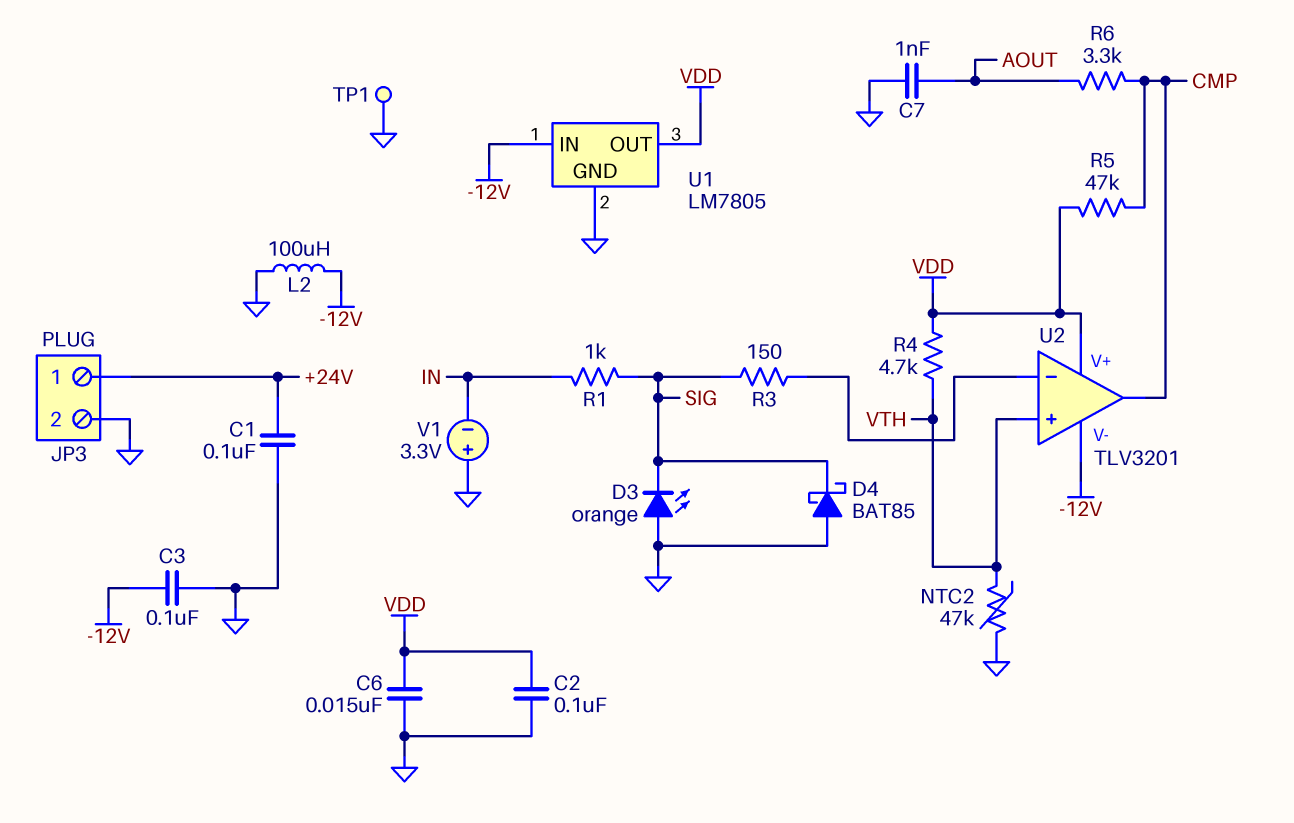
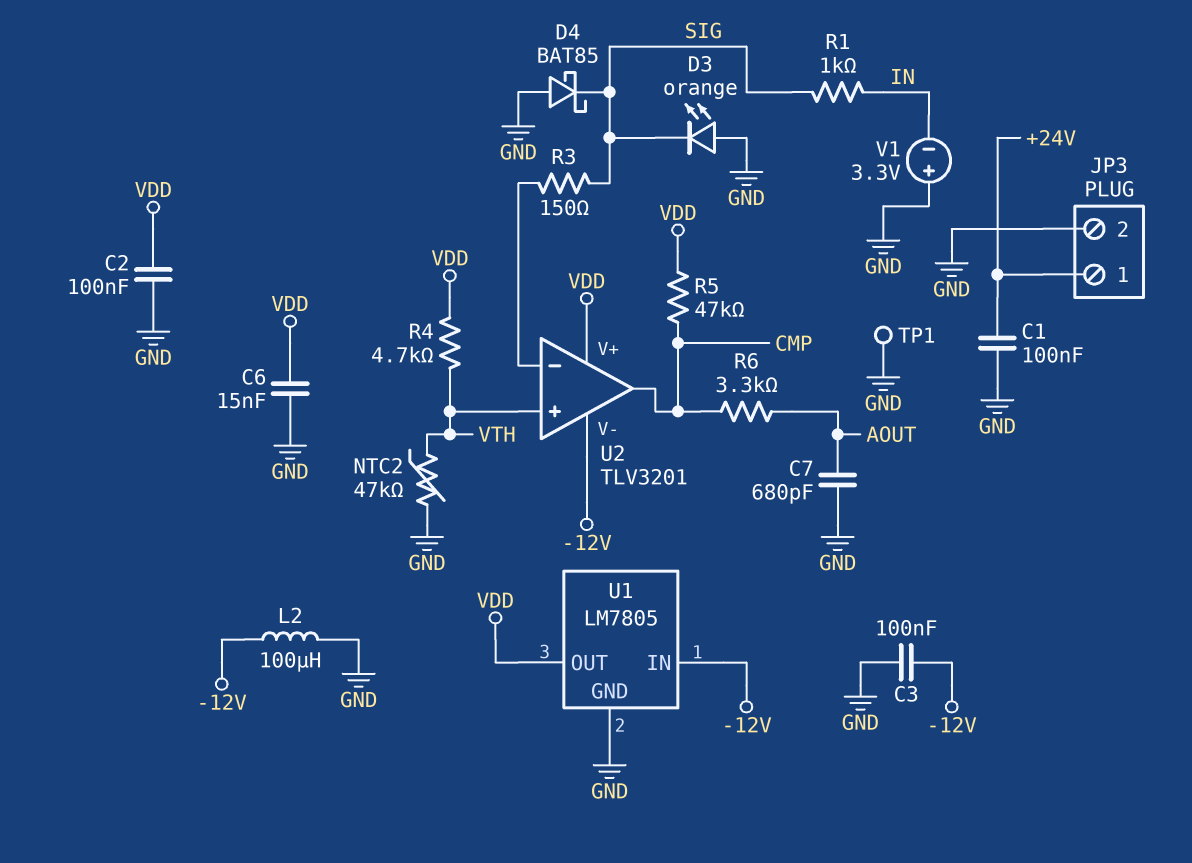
C7: 1nF (AOUT, GND) -> 680pF (AOUT, GND)

